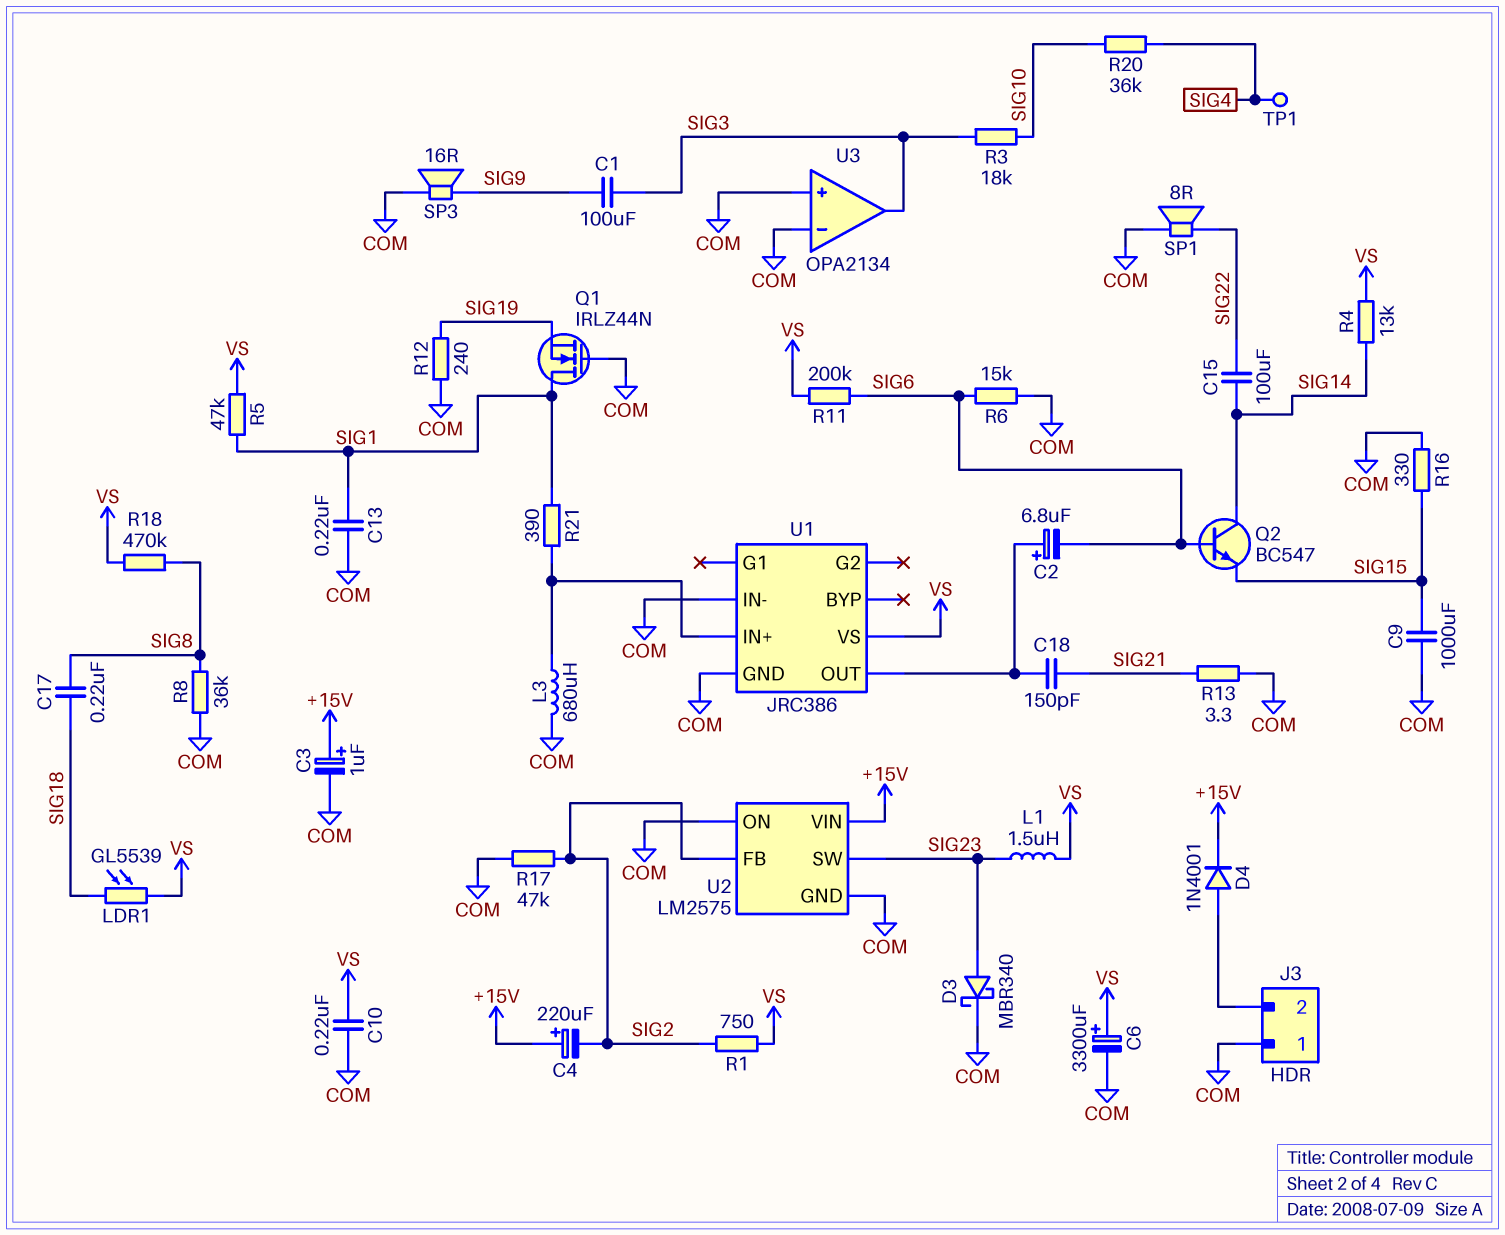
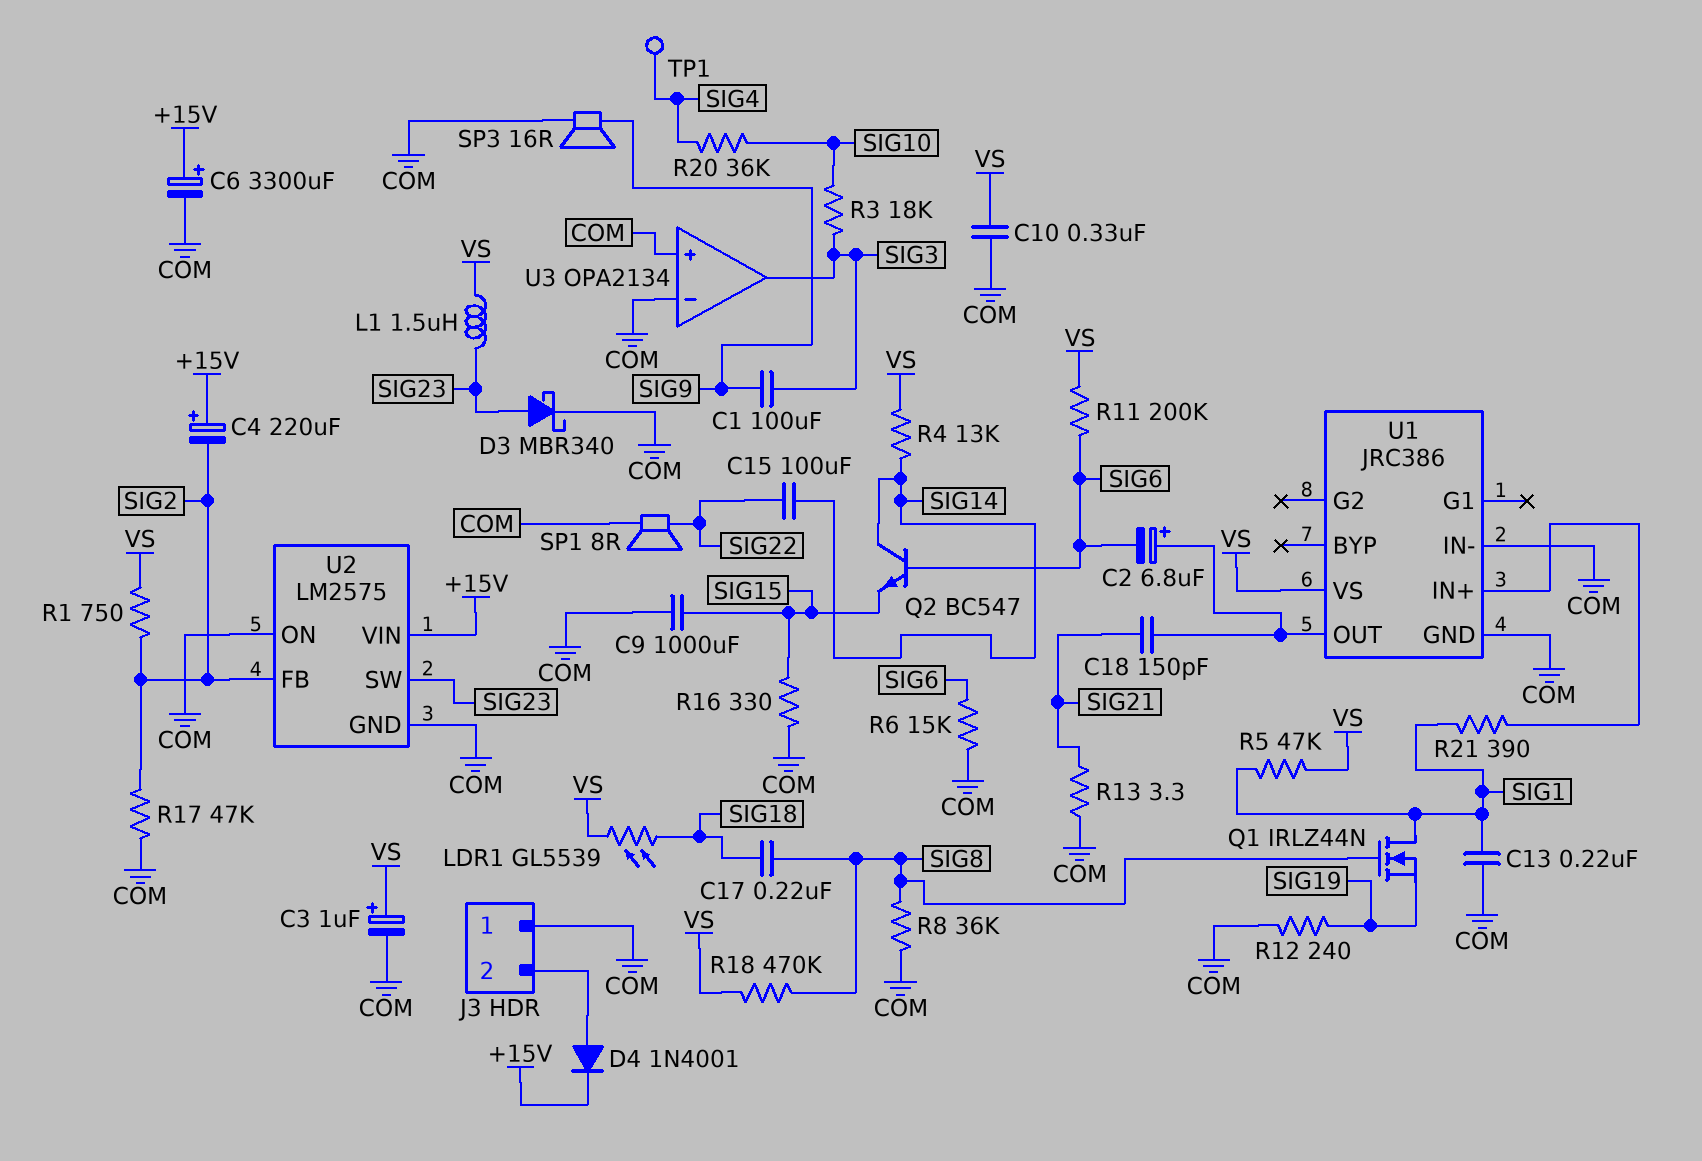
C3: 1uF (plus +15V, minus COM) -> 1uF (plus VS, minus COM)
C6: 3300uF (plus VS, minus COM) -> 3300uF (plus +15V, minus COM)
C10: 220nF (COM, VS) -> 330nF (COM, VS)
L3: 680uH (COM, U1/IN+) -> none
Q1: NMOS IRLZ44N (G COM, D SIG1, S SIG19) -> NMOS IRLZ44N (G SIG8, D SIG1, S SIG19)

